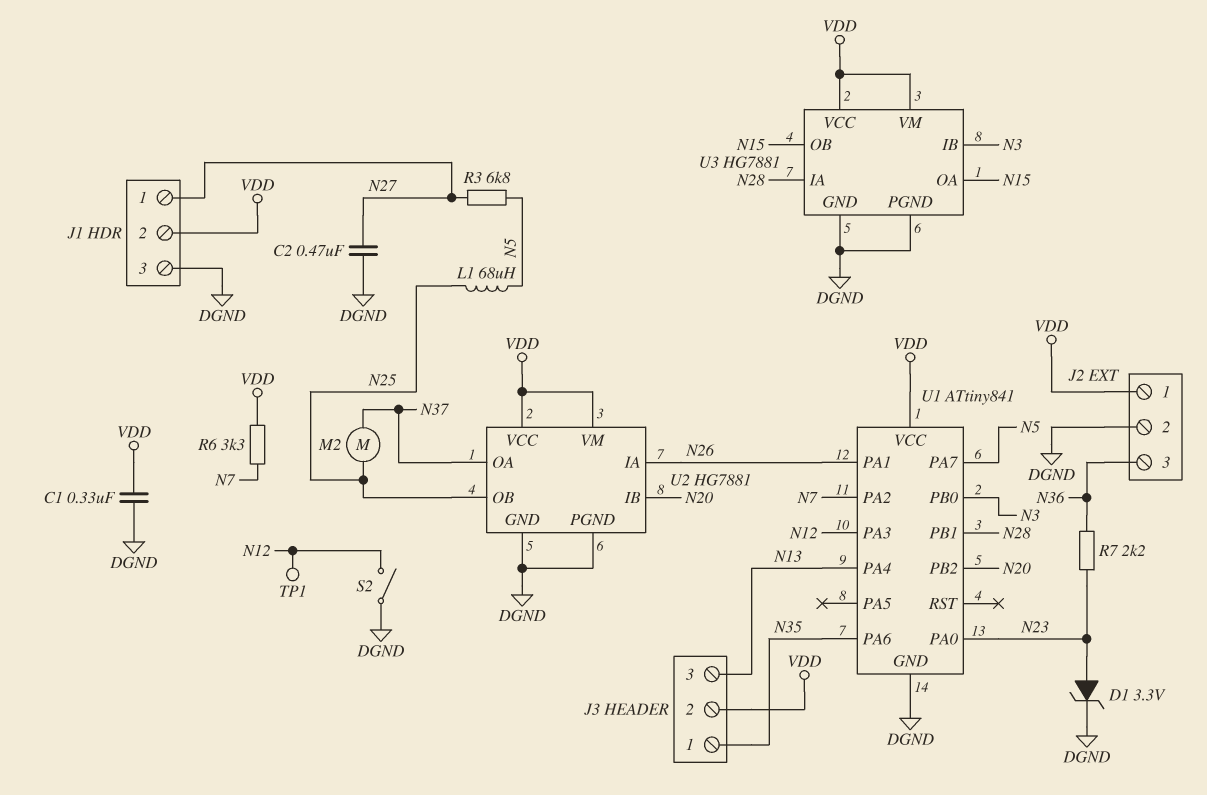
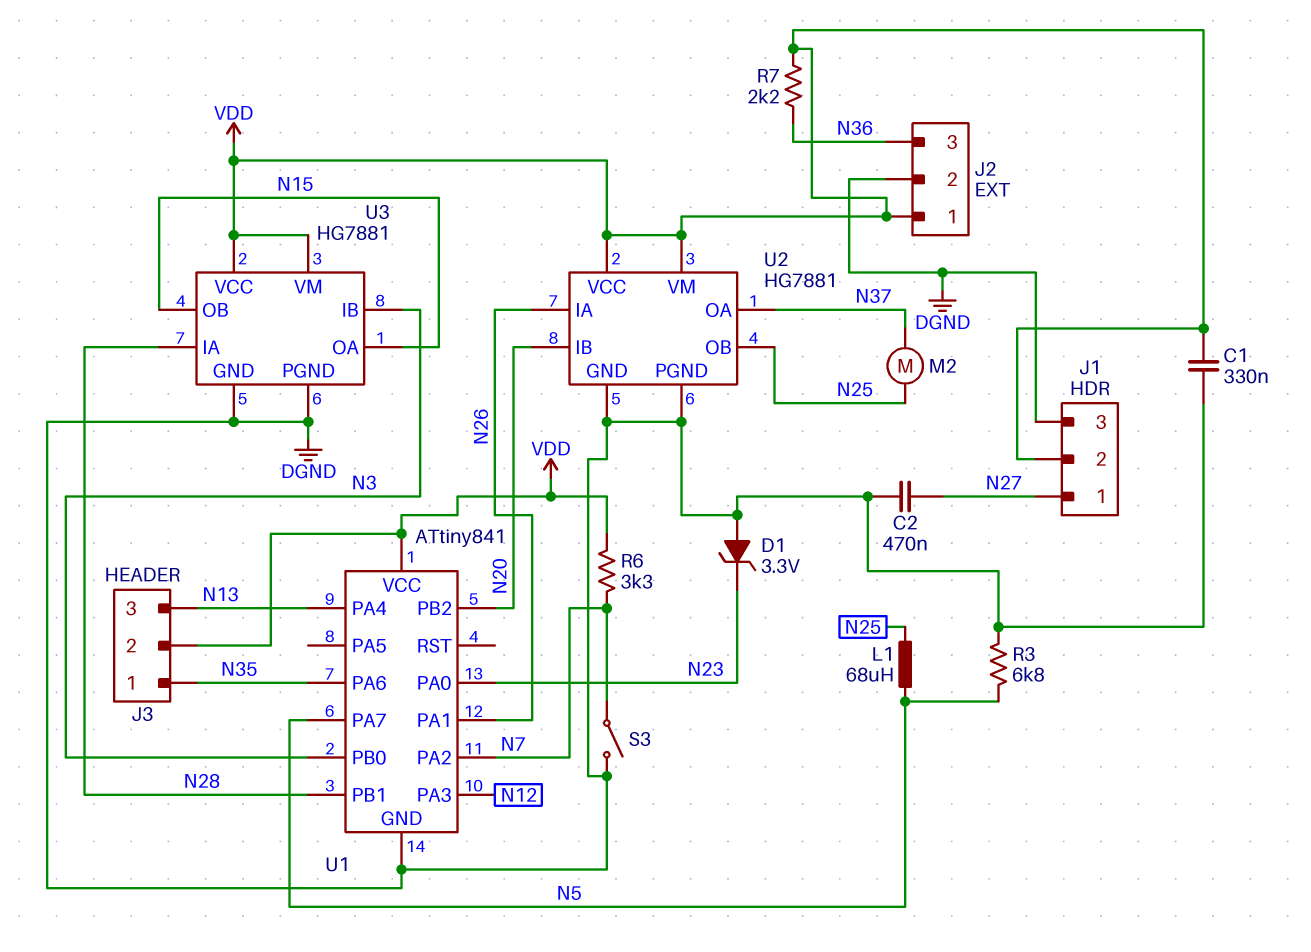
D1: zener 3.3V (A N23, K DGND) -> zener 3.3V (A DGND, K N23)
R3: 6.8k (N5, N27) -> 6.8k (DGND, N5)
R7: 2.2k (N23, N36) -> 2.2k (N36, VDD)
S2: switch (DGND, N12) -> none
S3: none -> switch (DGND, N7)
TP1: test point (N12) -> none

